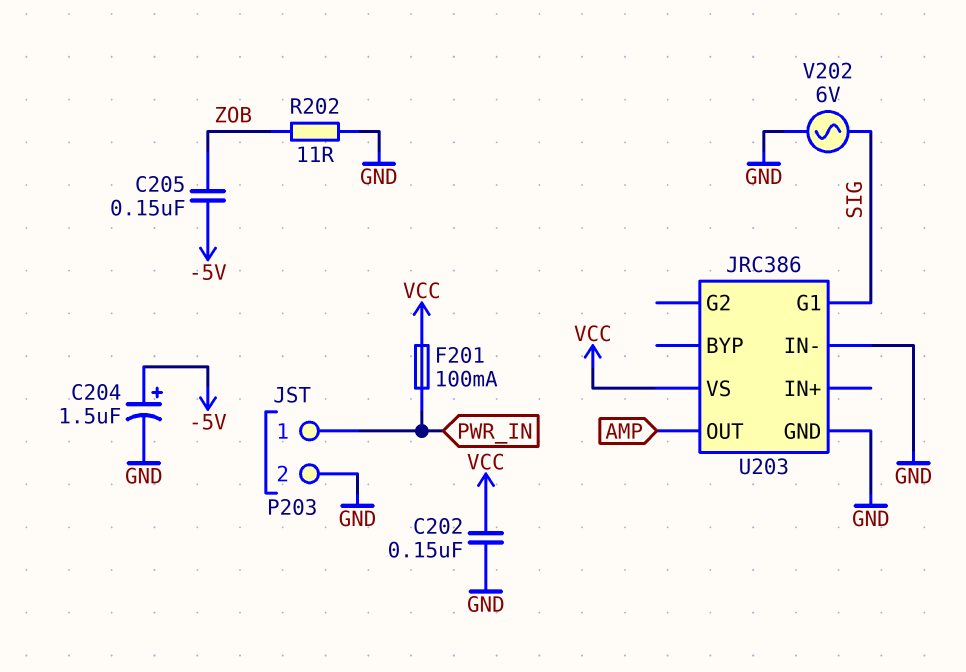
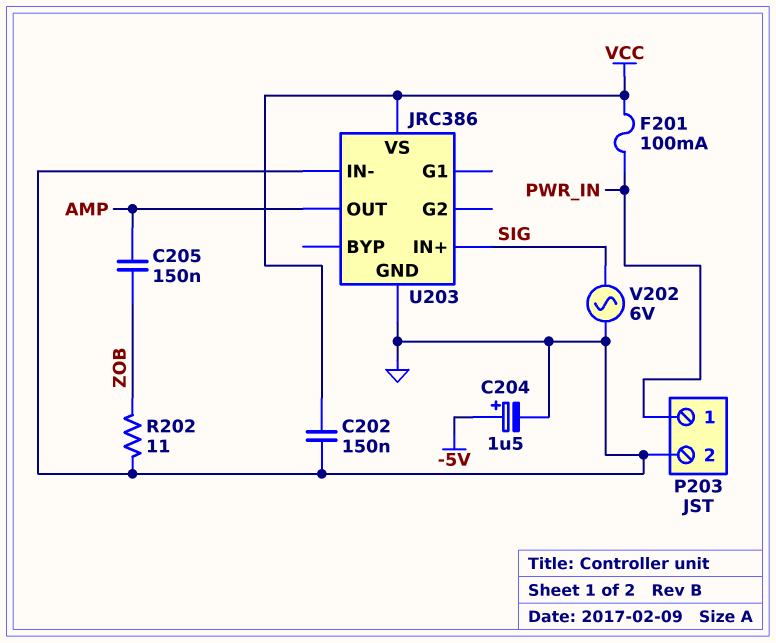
C205: 150nF (-5V, ZOB) -> 150nF (AMP, ZOB)
U203 pin G1: SIG -> none
U203 pin IN+: none -> SIG

